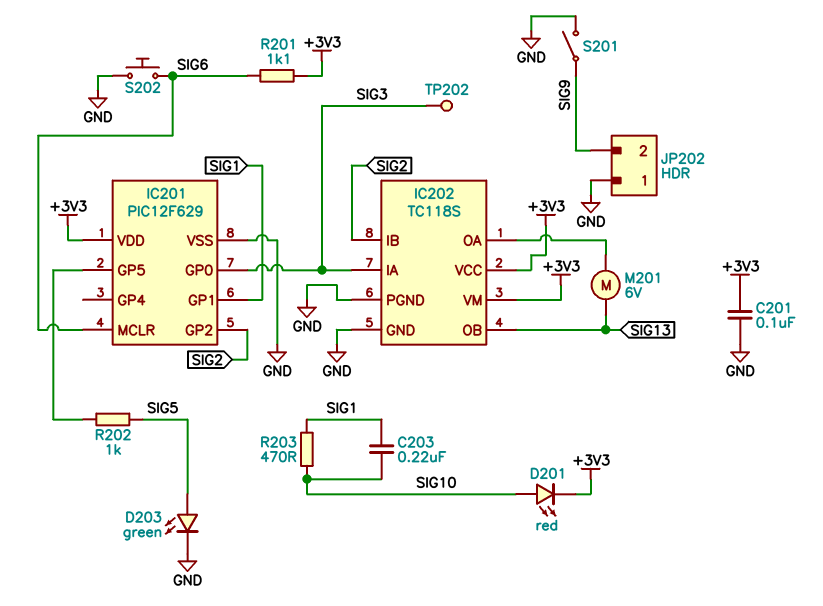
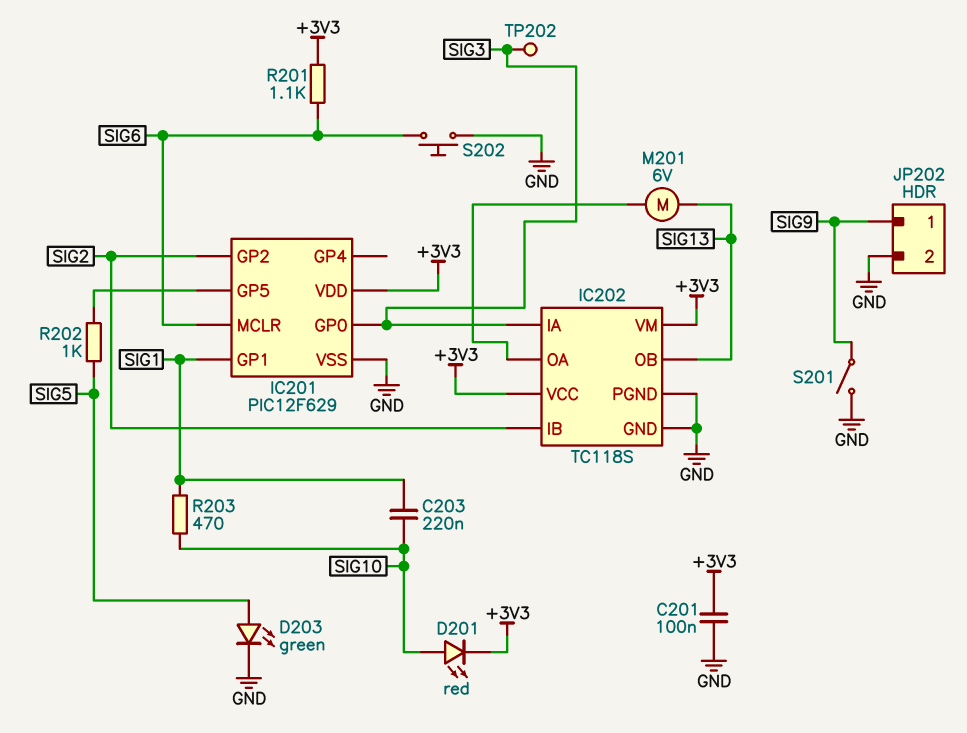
JP202 pin 1: GND -> SIG9
JP202 pin 2: SIG9 -> GND

